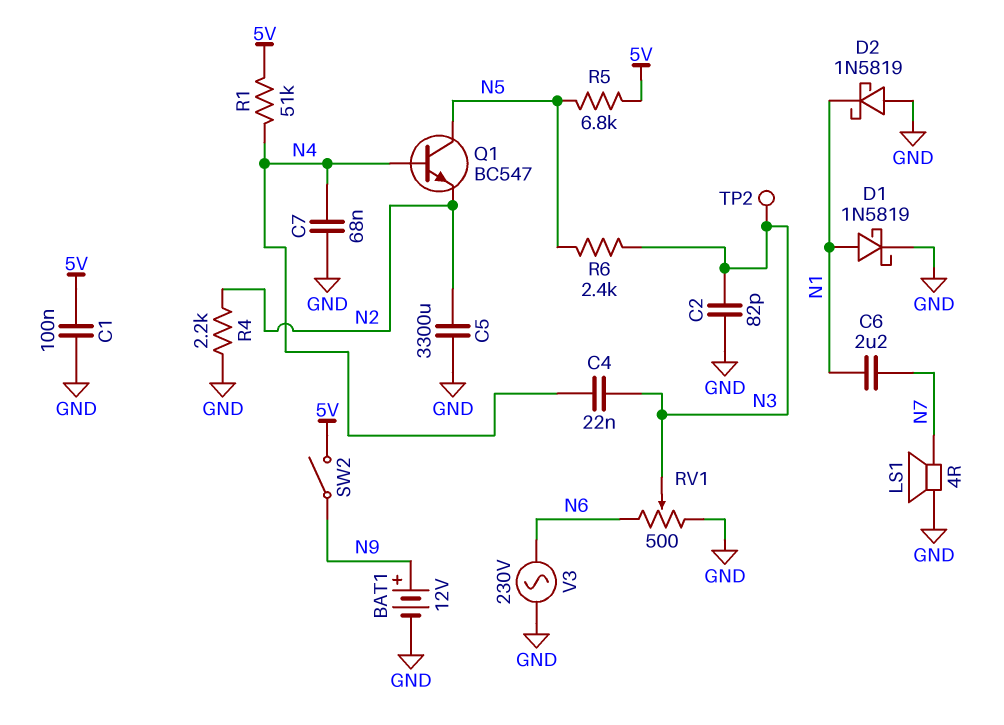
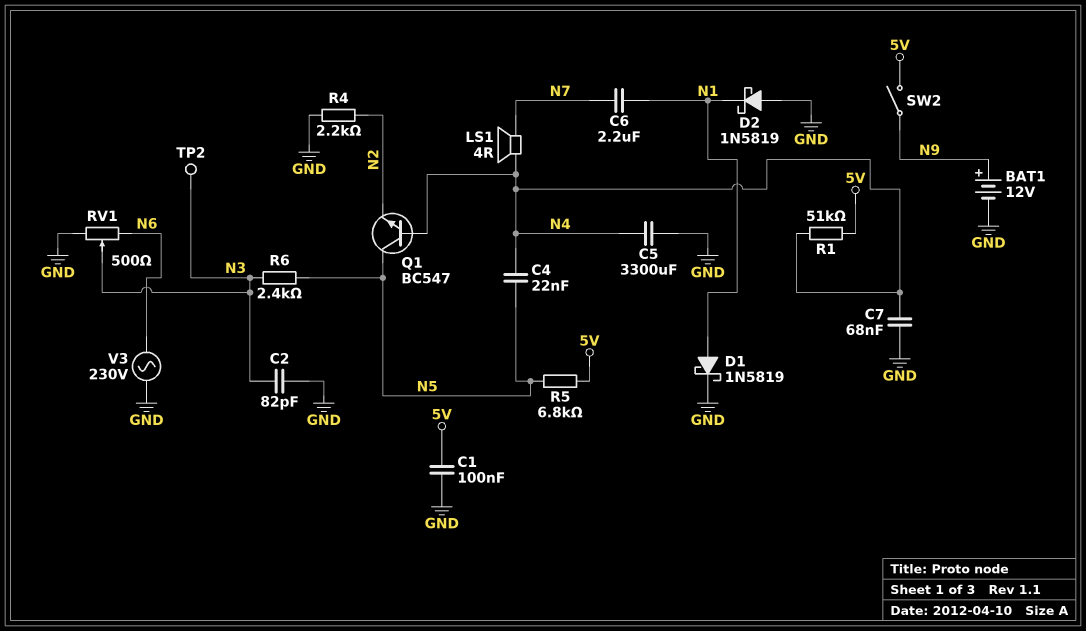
C4: 22nF (N3, N4) -> 22nF (N4, N5)
C5: 3300uF (GND, N2) -> 3300uF (GND, N4)
LS1: speaker 4R (GND, N7) -> speaker 4R (N4, N7)

